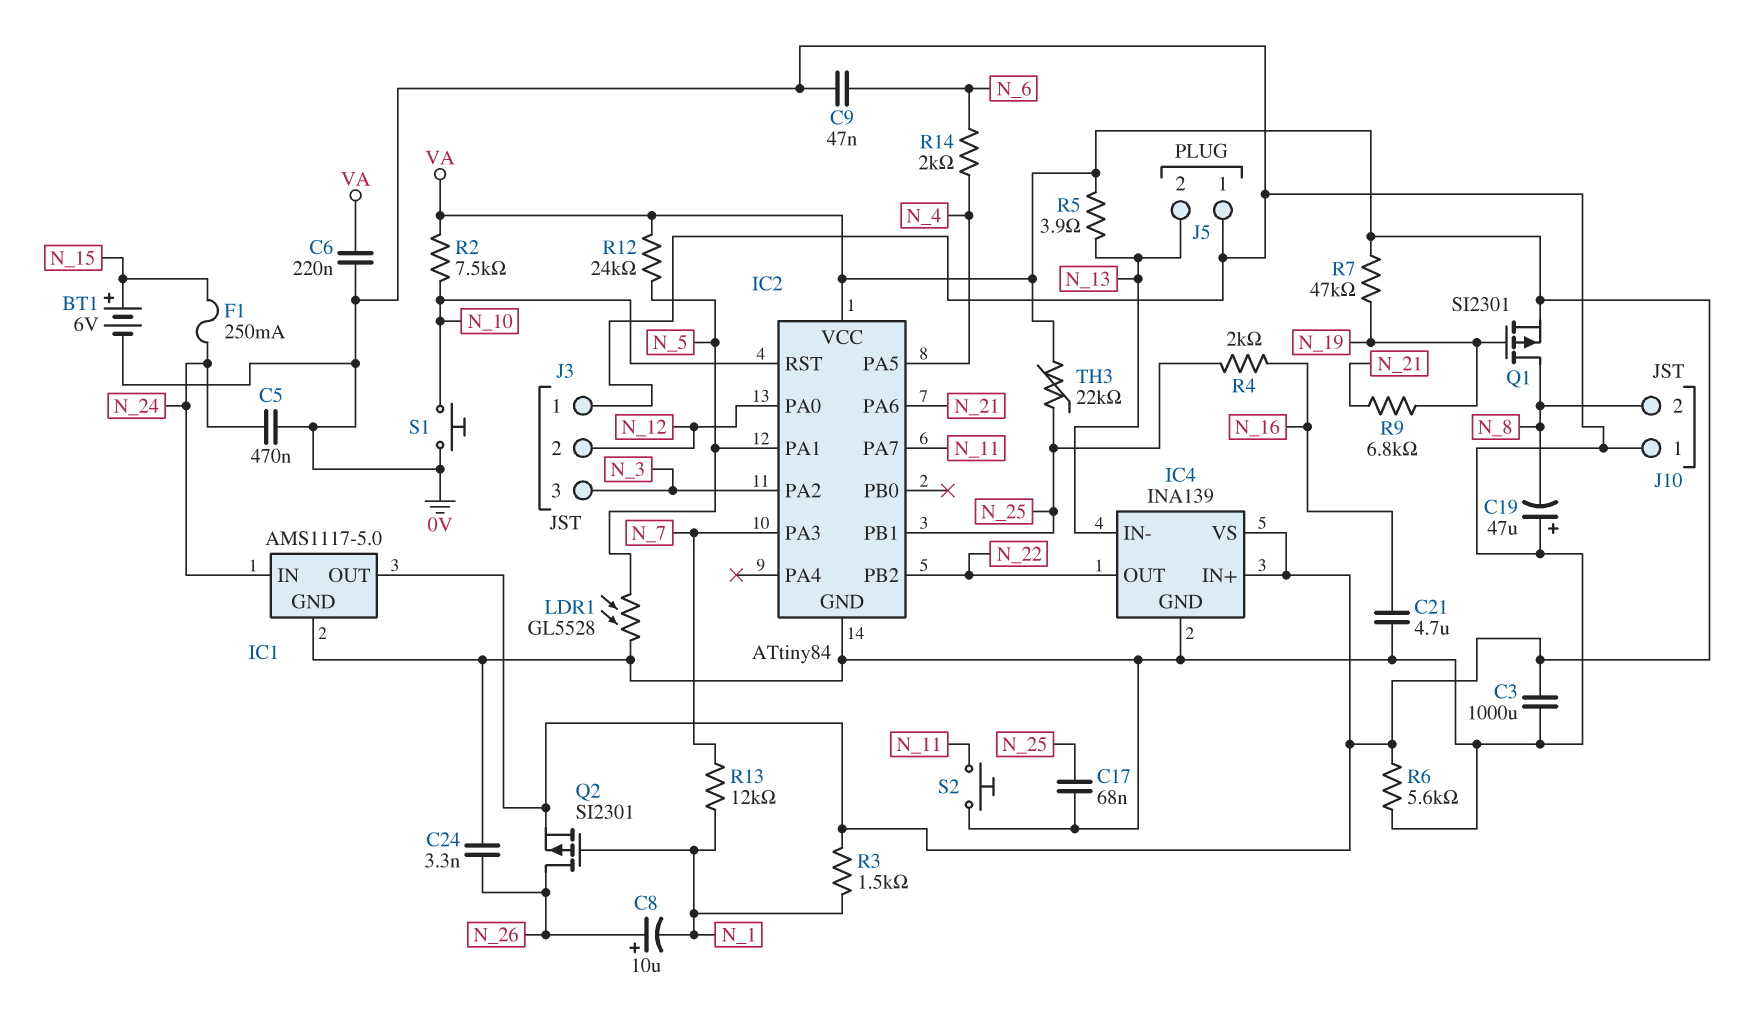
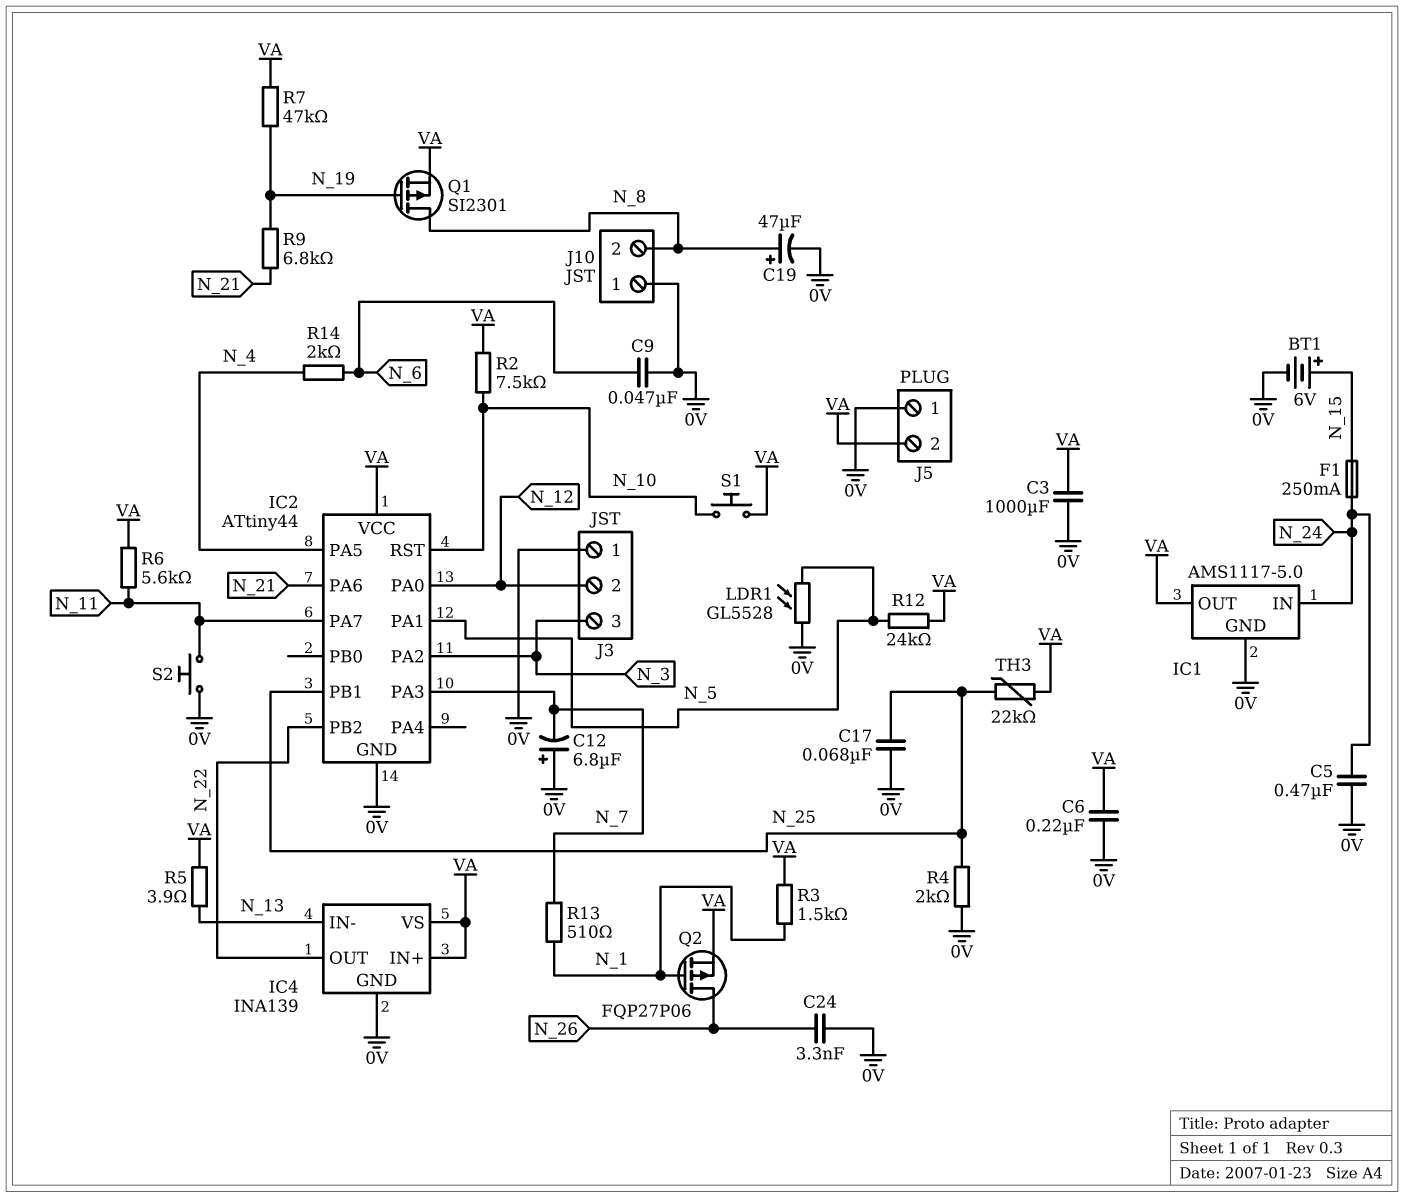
C8: 10uF (plus N_26, minus N_1) -> none
C12: none -> 6.8uF (plus 0V, minus N_7)
C19: 47uF (plus 0V, minus N_8) -> 47uF (plus N_8, minus 0V)
C21: 4.7uF (0V, N_16) -> none
IC2: ATtiny84 -> ATtiny44
J5 pin 2: N_13 -> VA
Q2: PMOS SI2301 (G N_1, D N_26, S VA) -> PMOS FQP27P06 (G N_1, D N_26, S VA)
R4: 2k (N_16, N_25) -> 2k (0V, N_25)
R6: 5.6k (0V, VA) -> 5.6k (N_11, VA)
R13: 12k (N_1, N_7) -> 510 (N_1, N_7)
S1: button (0V, N_10) -> button (N_10, VA)

